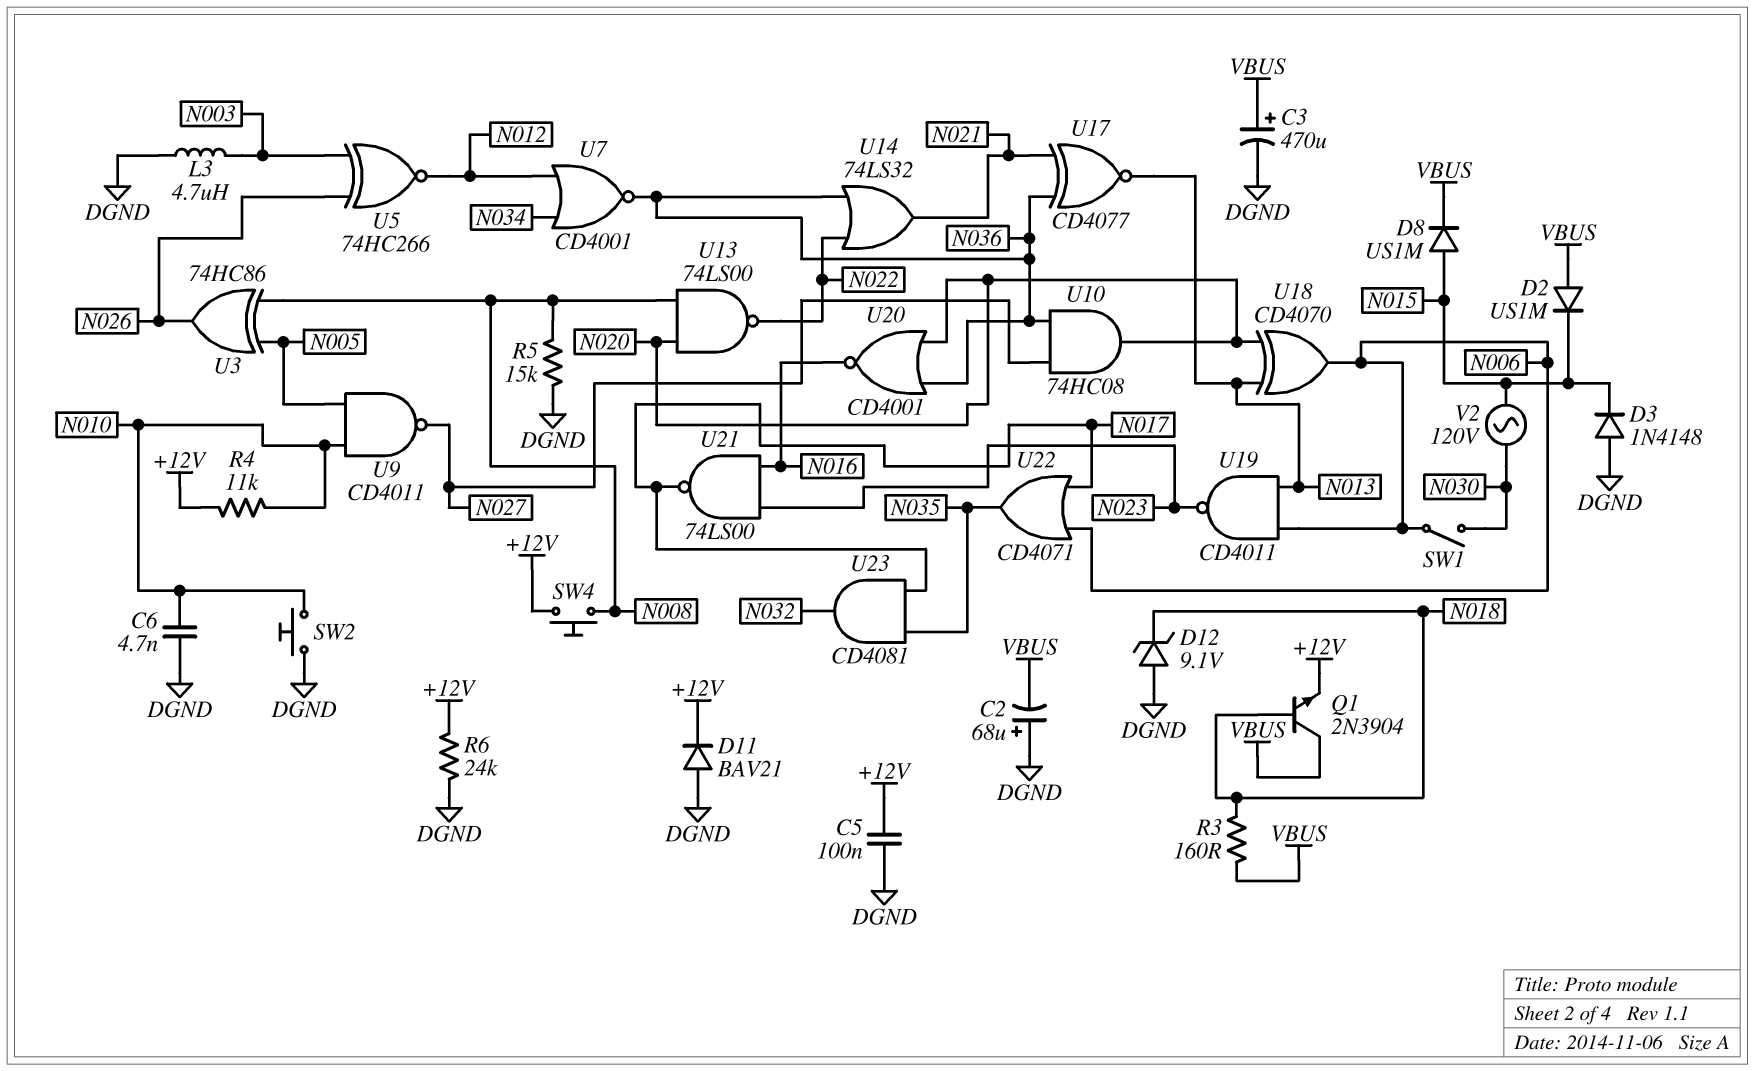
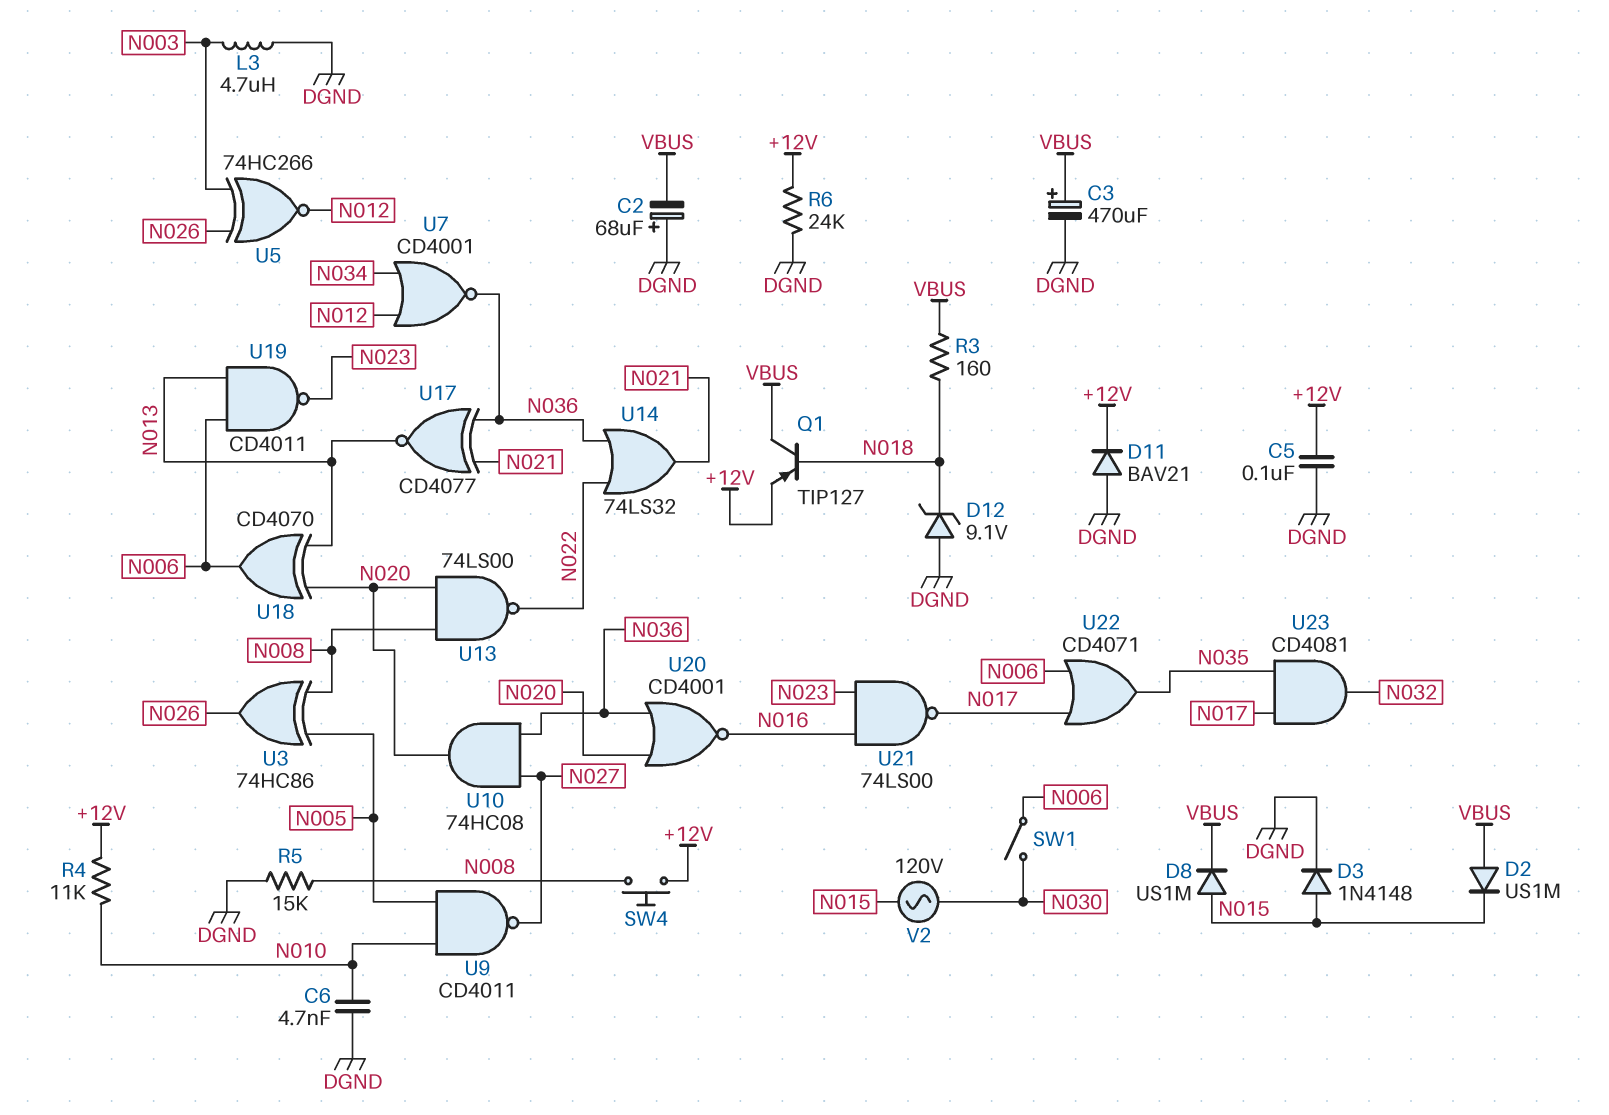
D3: diode 1N4148 (A DGND, K N015) -> diode 1N4148 (A N015, K DGND)
Q1: NPN 2N3904 (B N018, C VBUS, E +12V) -> PNP TIP127 (B N018, C VBUS, E +12V)
SW2: button (DGND, N010) -> none

